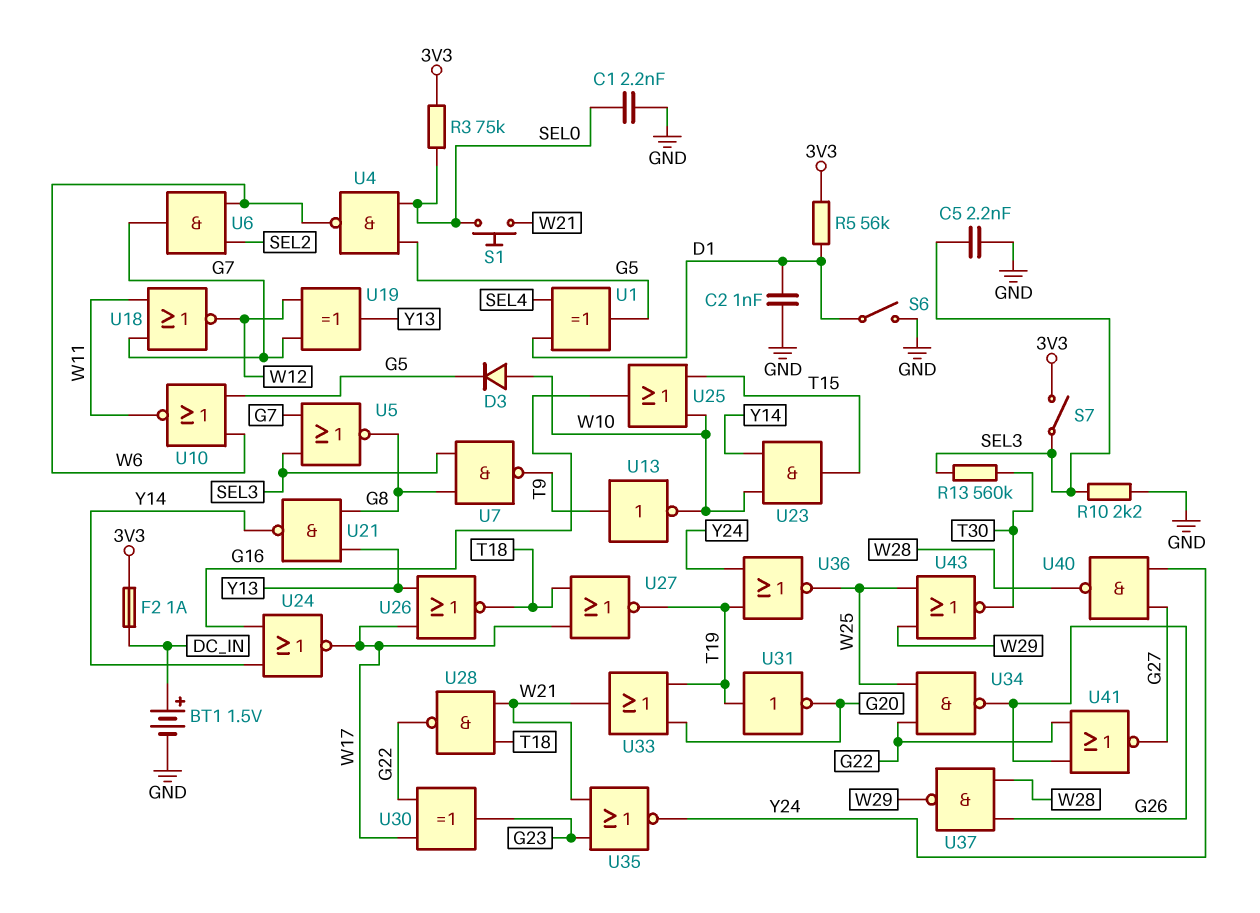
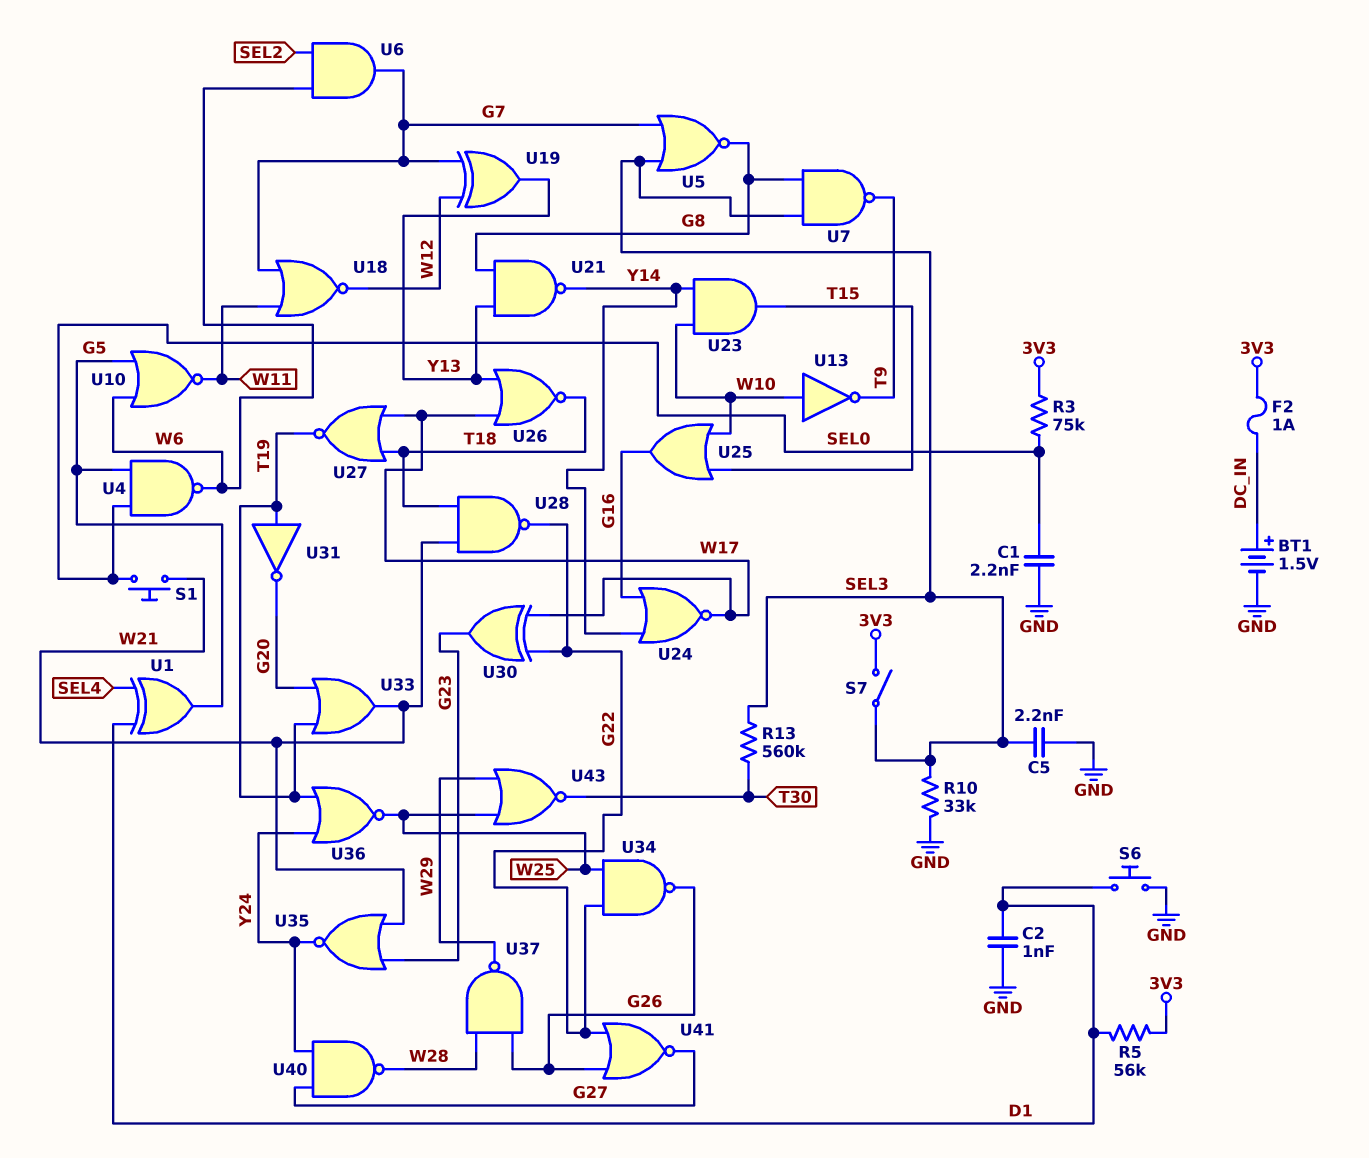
D3: diode (A W10, K G5) -> none
R10: 2.2k (GND, SEL3) -> 33k (GND, SEL3)
S6: switch (D1, GND) -> button (D1, GND)
U13: NOT (in T9, out W10) -> NOT (in W10, out T9)

